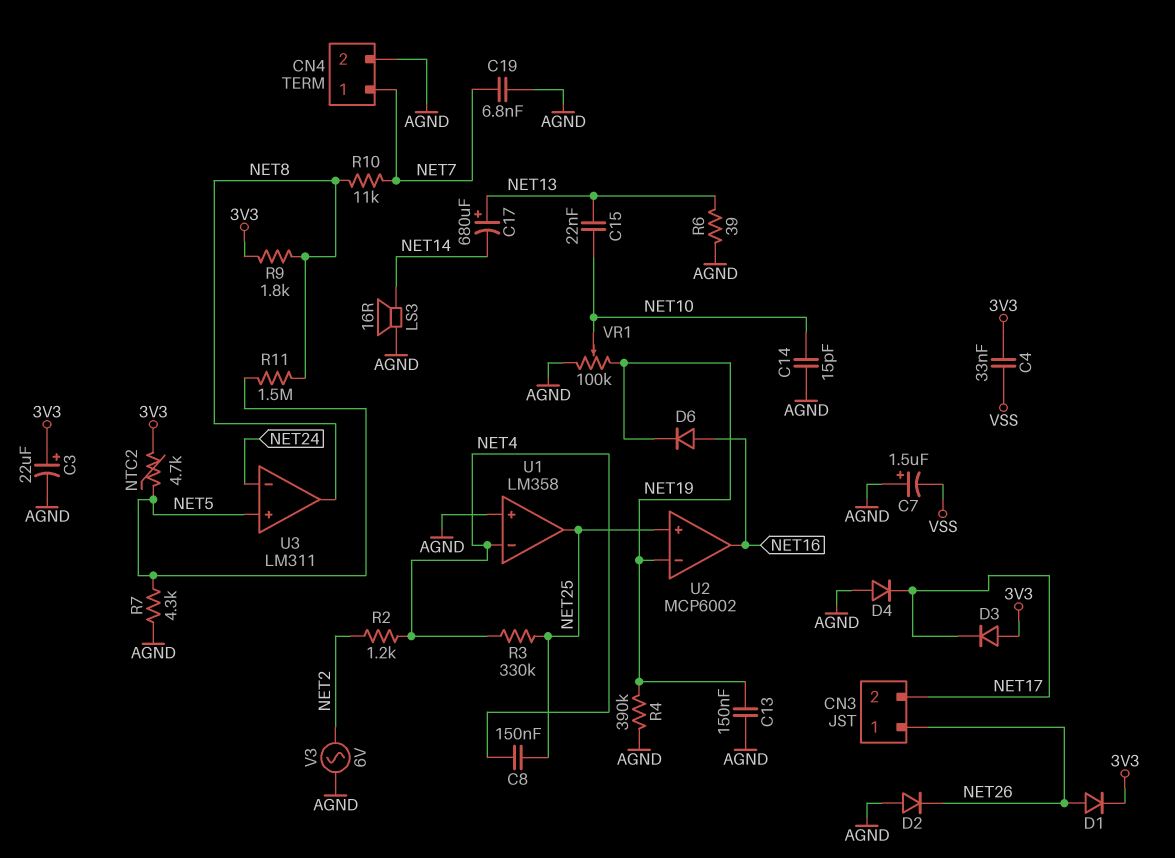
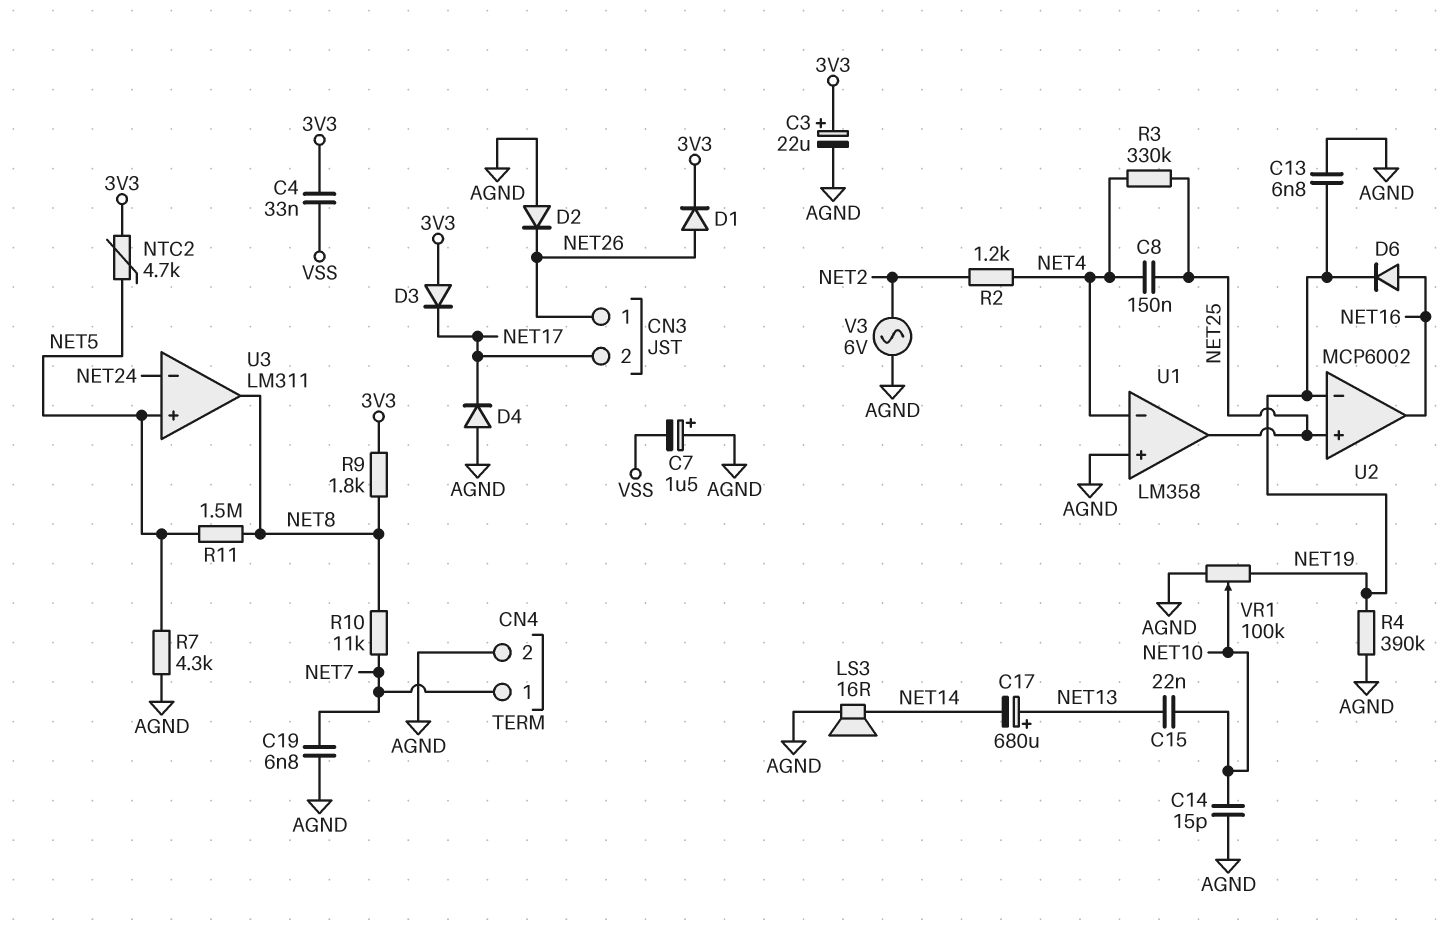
C13: 150nF (AGND, NET19) -> 6.8nF (AGND, NET19)
R6: 39 (AGND, NET13) -> none

